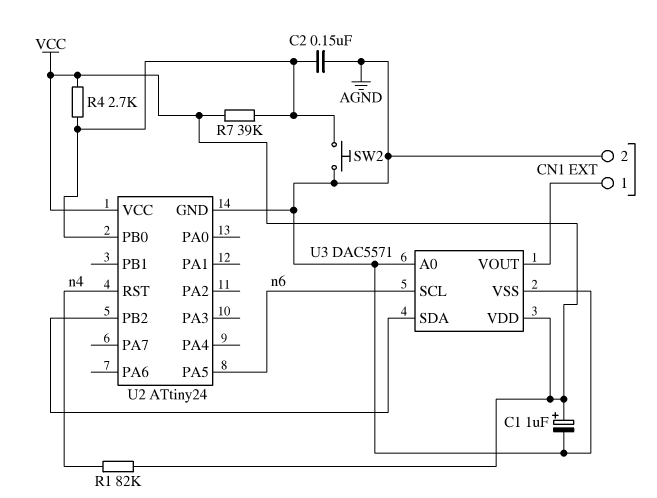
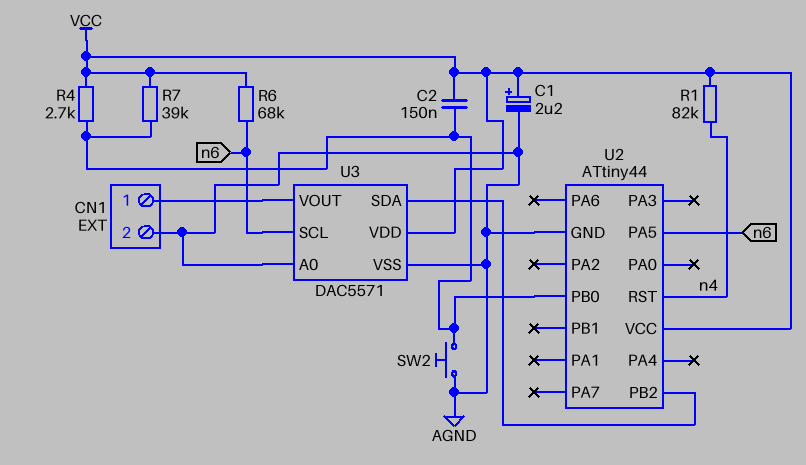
C1: 1uF (plus VCC, minus AGND) -> 2.2uF (plus VCC, minus AGND)
C2: 150nF (AGND, U2/PB0) -> 150nF (U2/PB0, VCC)
R6: none -> 68k (VCC, n6)
U2: ATtiny24 -> ATtiny44

